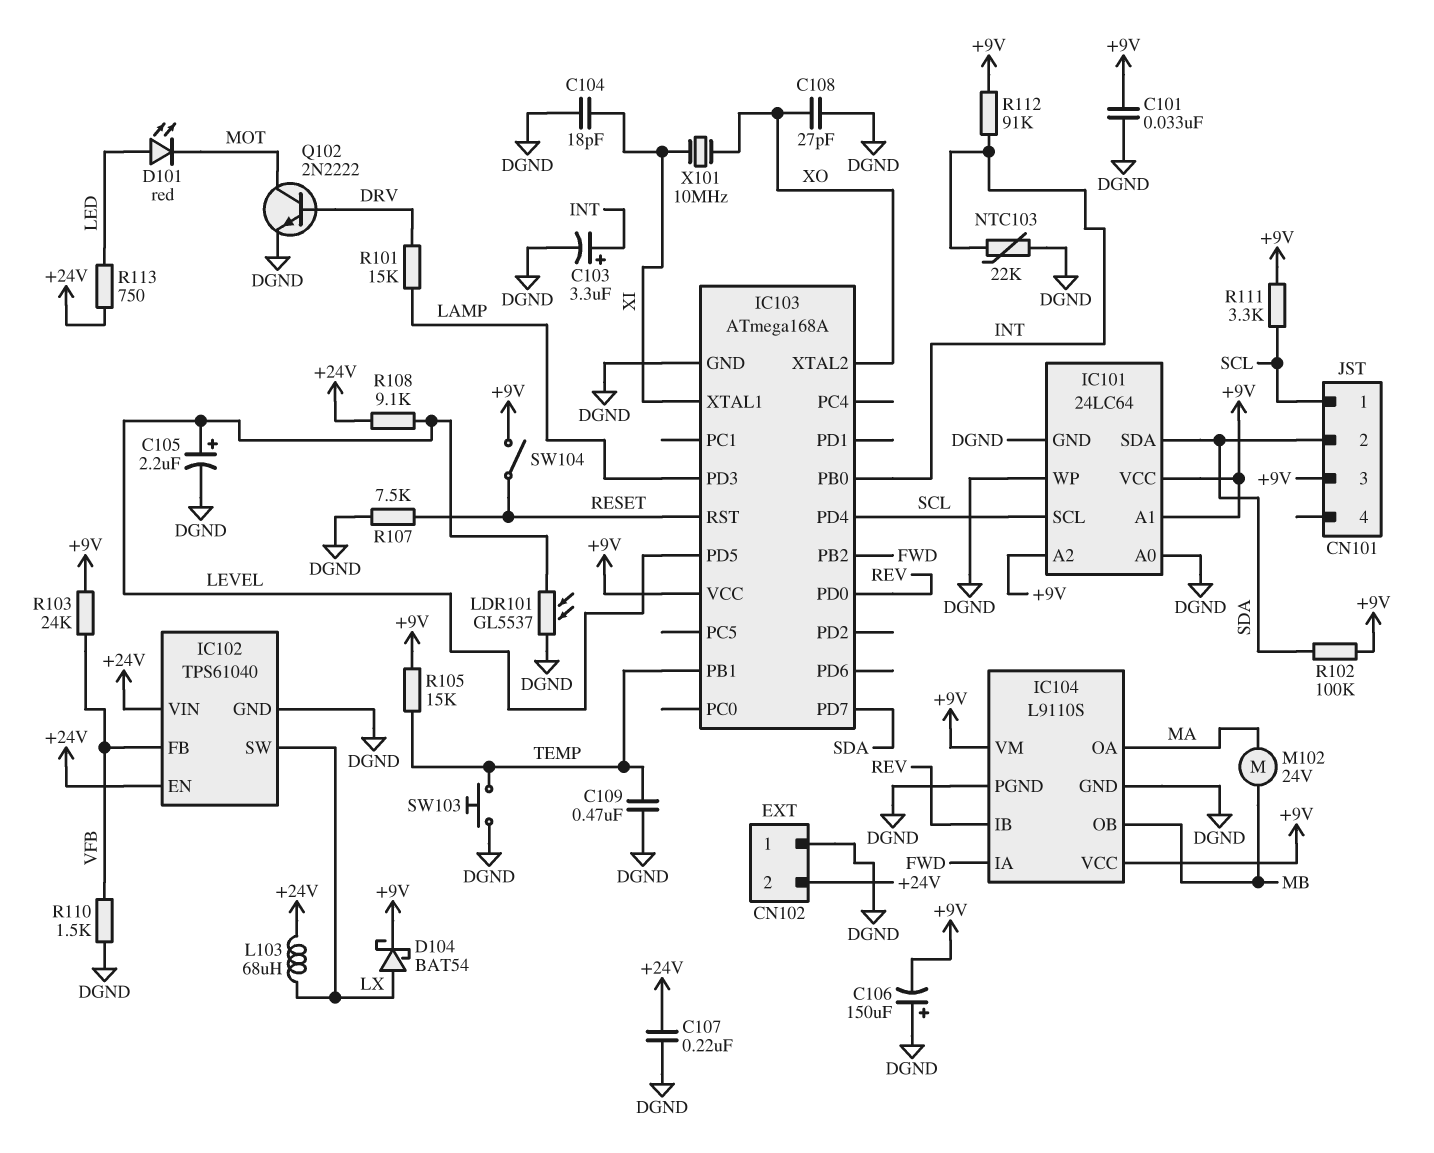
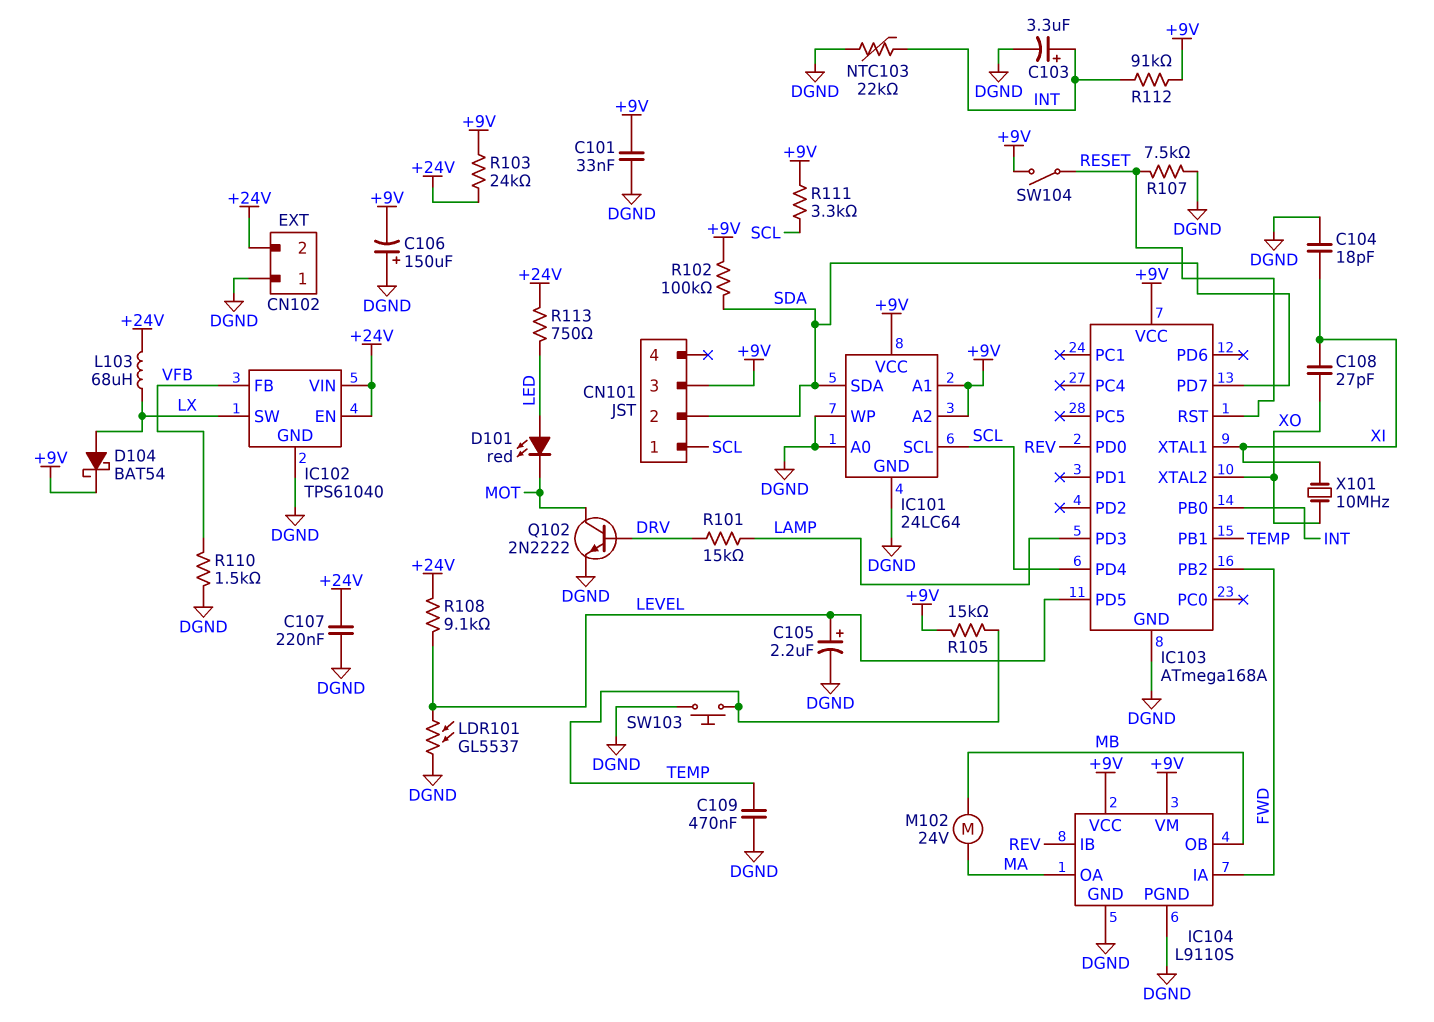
C108: 27pF (DGND, XO) -> 27pF (XI, XO)
R103: 24k (+9V, VFB) -> 24k (+9V, +24V)

